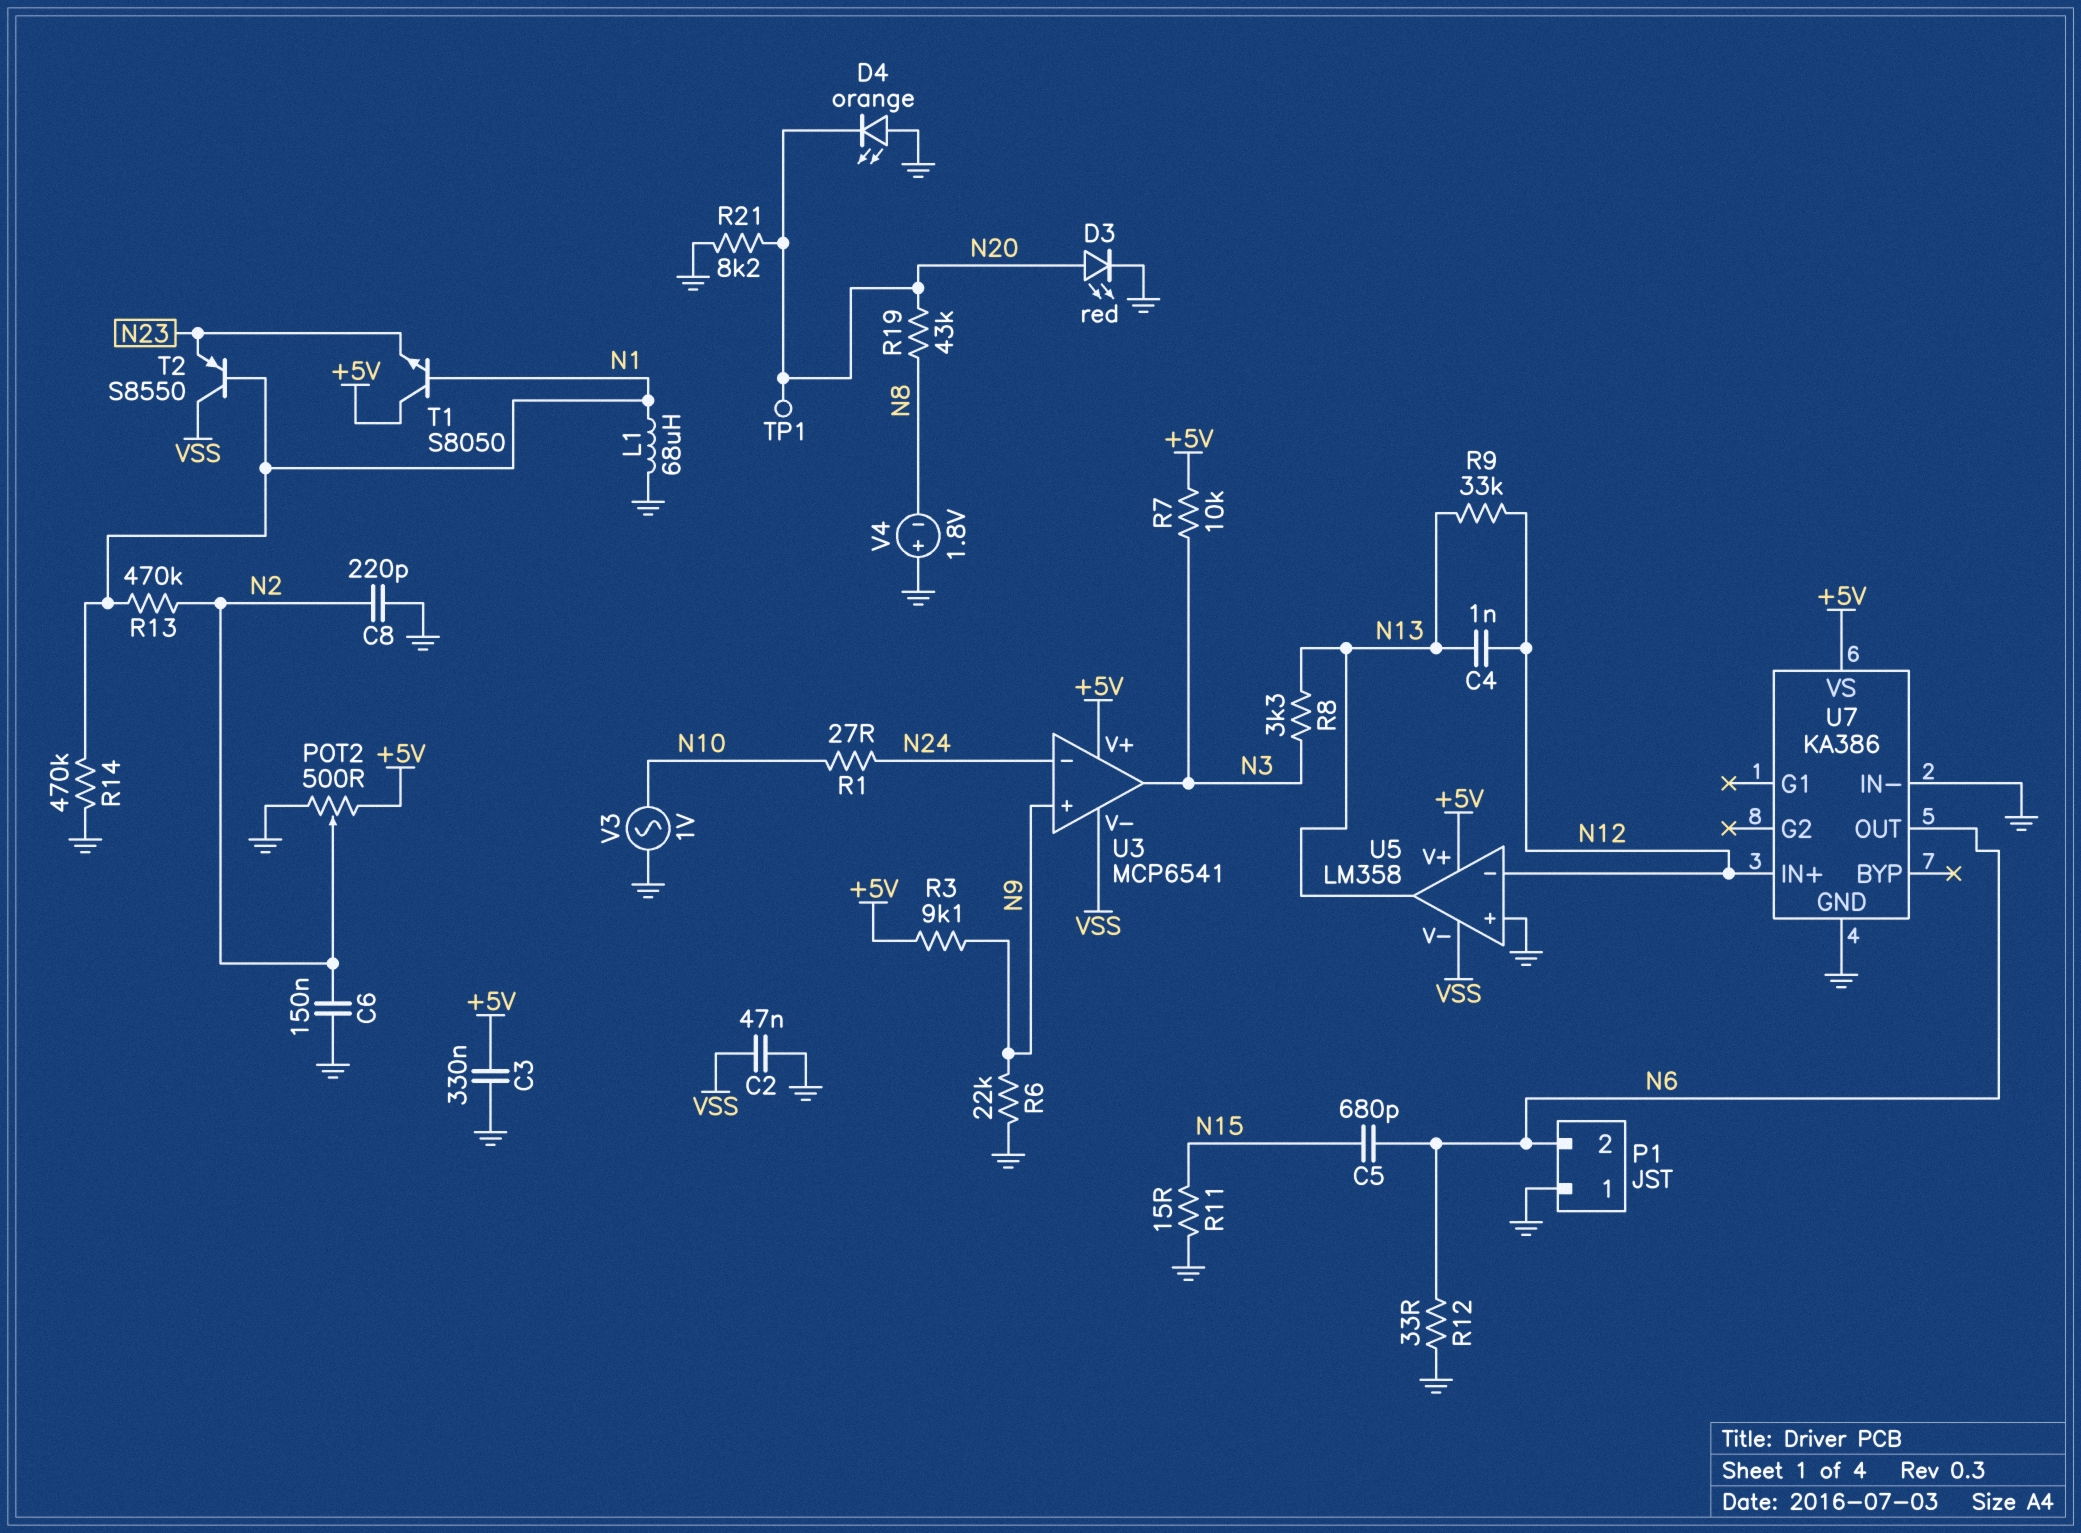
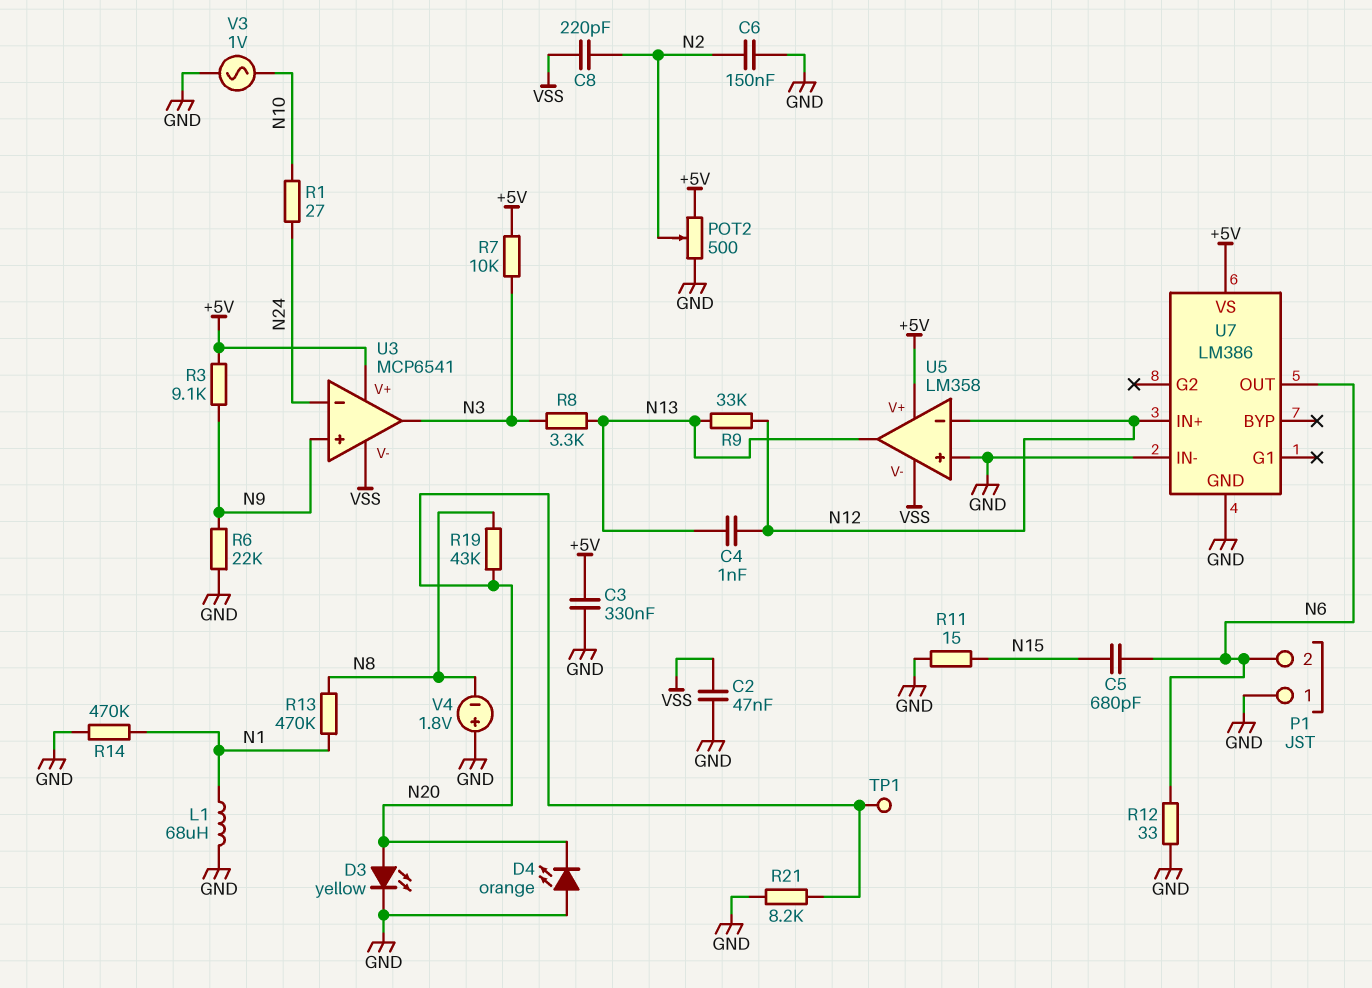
C8: 220pF (GND, N2) -> 220pF (N2, VSS)
D3: LED red (A N20, K GND) -> LED yellow (A N20, K GND)
R13: 470k (N1, N2) -> 470k (N1, N8)
T1: NPN S8050 (B N1, C +5V, E N23) -> none
T2: PNP S8550 (B N1, C VSS, E N23) -> none
U7: KA386 -> LM386

